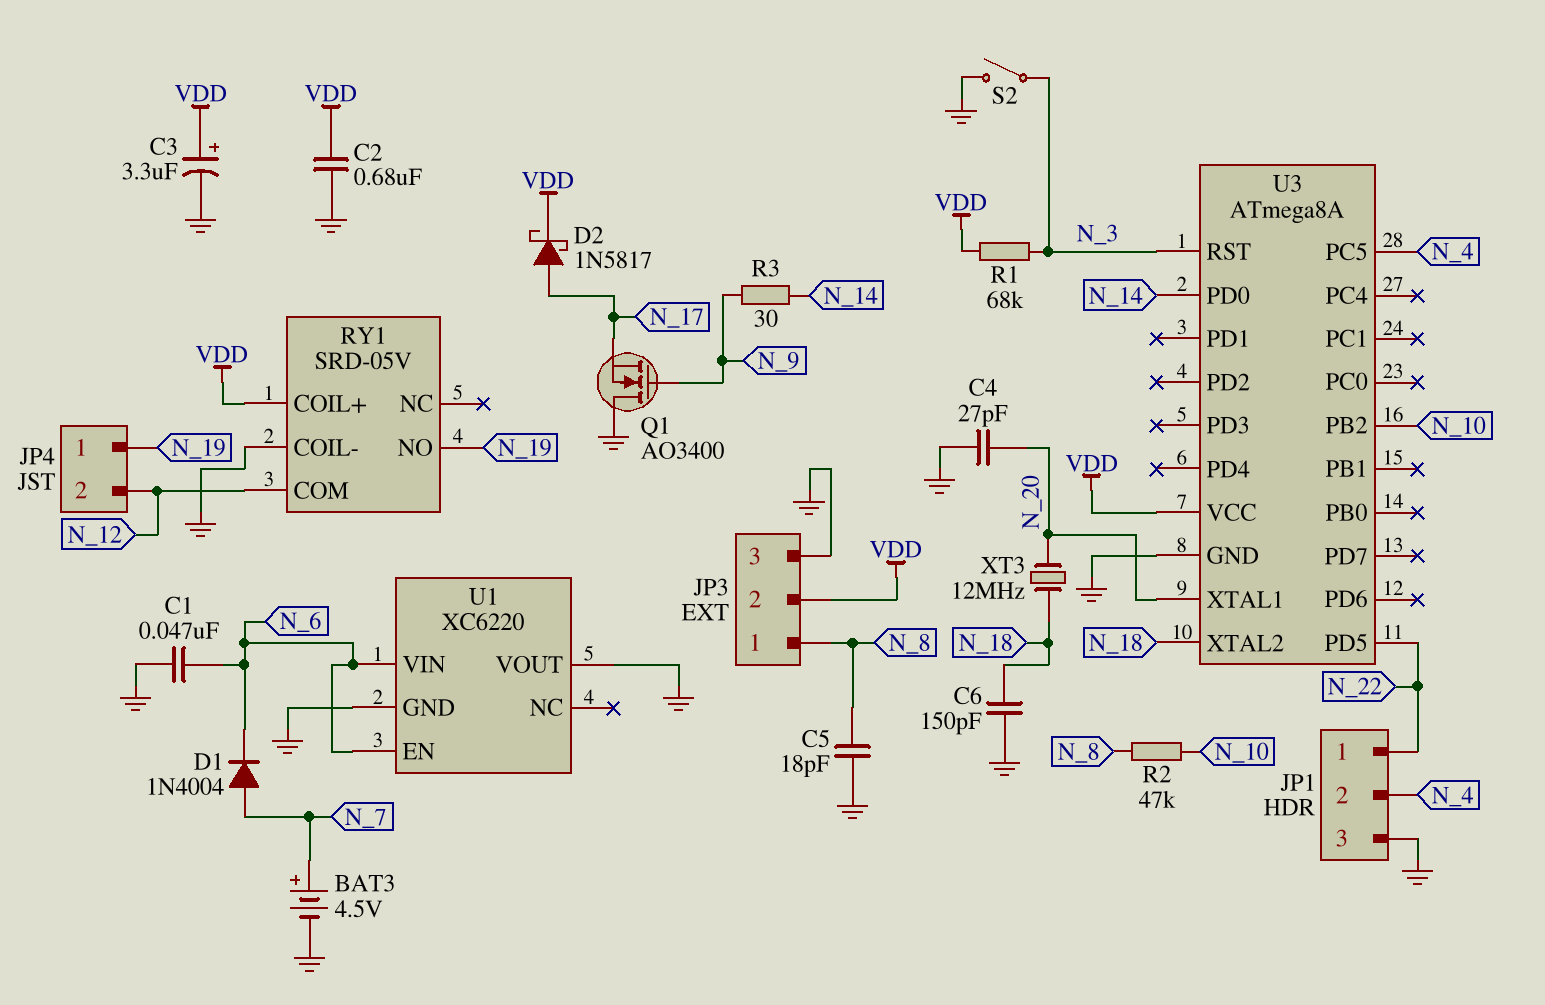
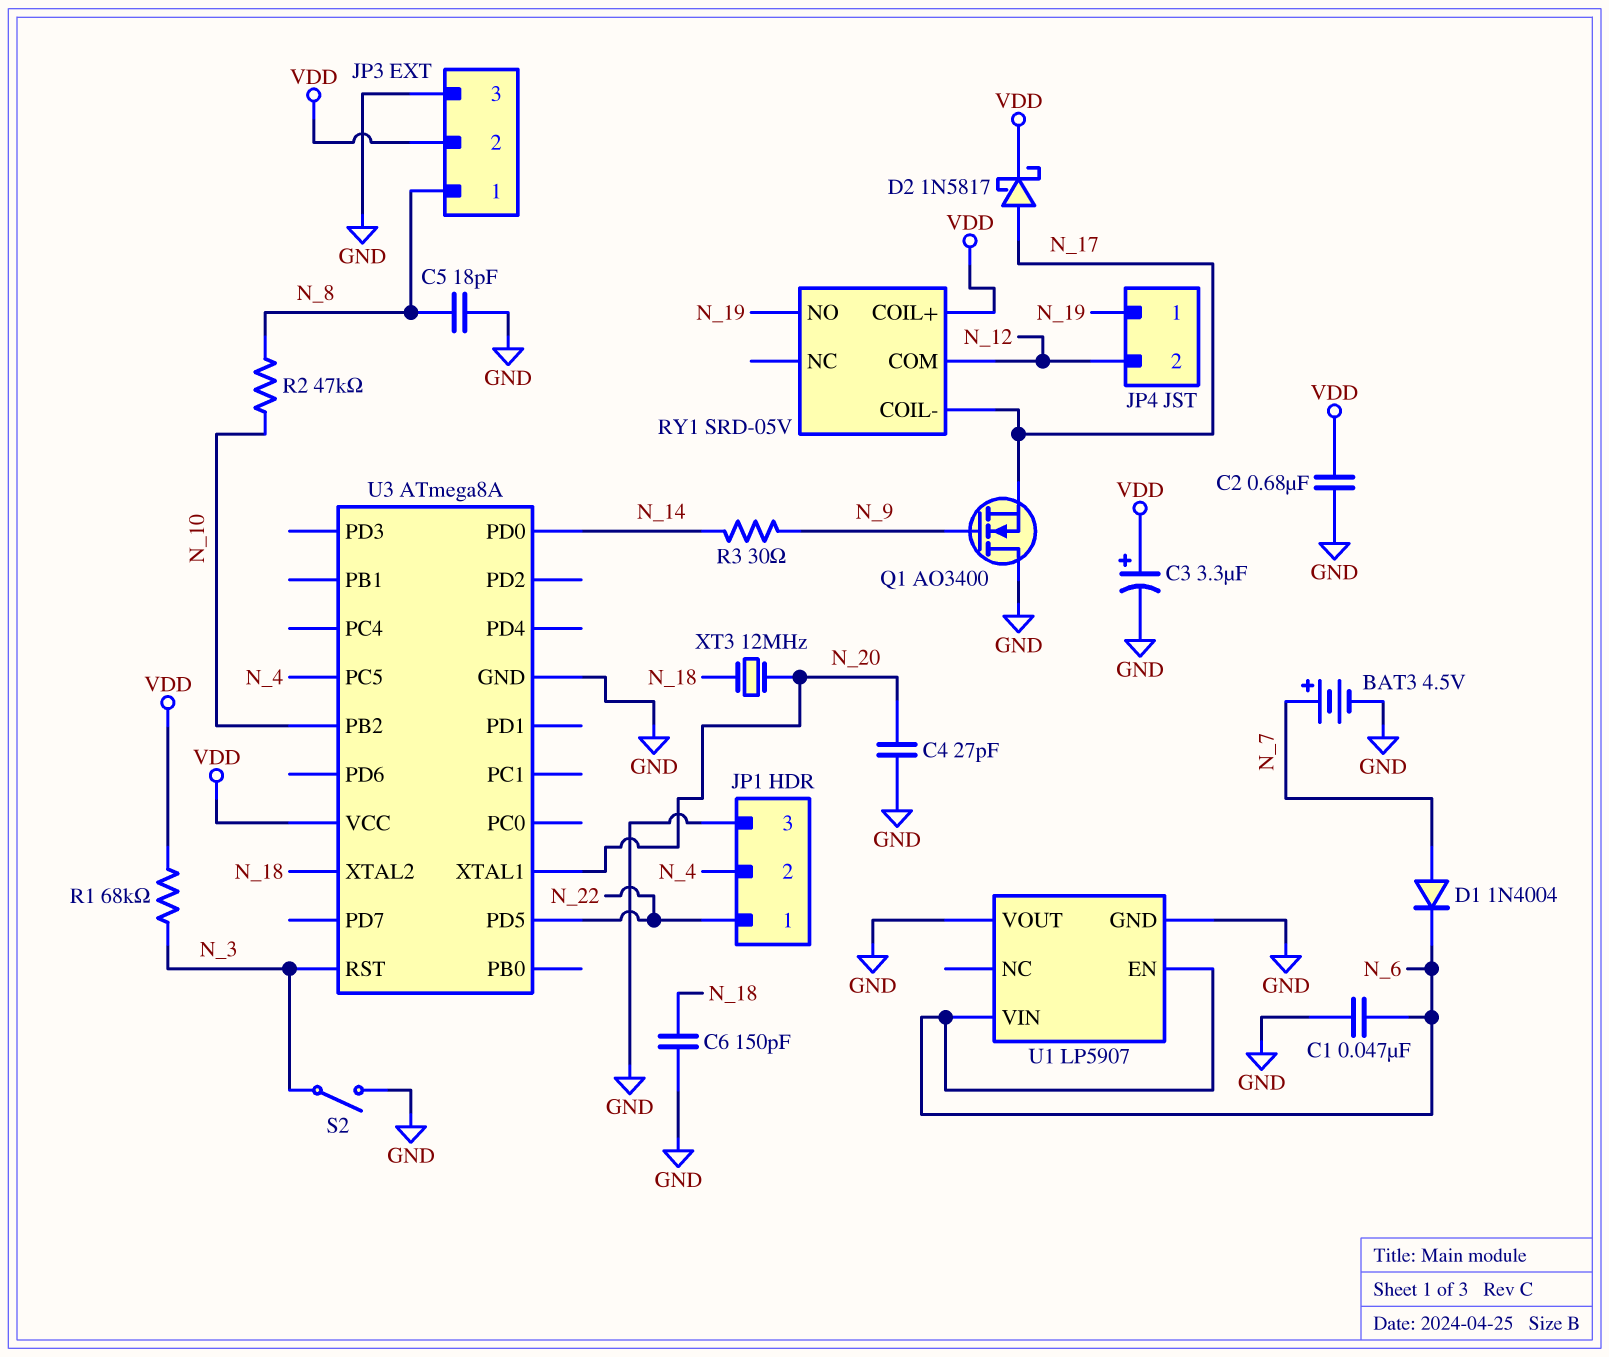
RY1 pin COIL-: GND -> N_17
U1: XC6220 -> LP5907

